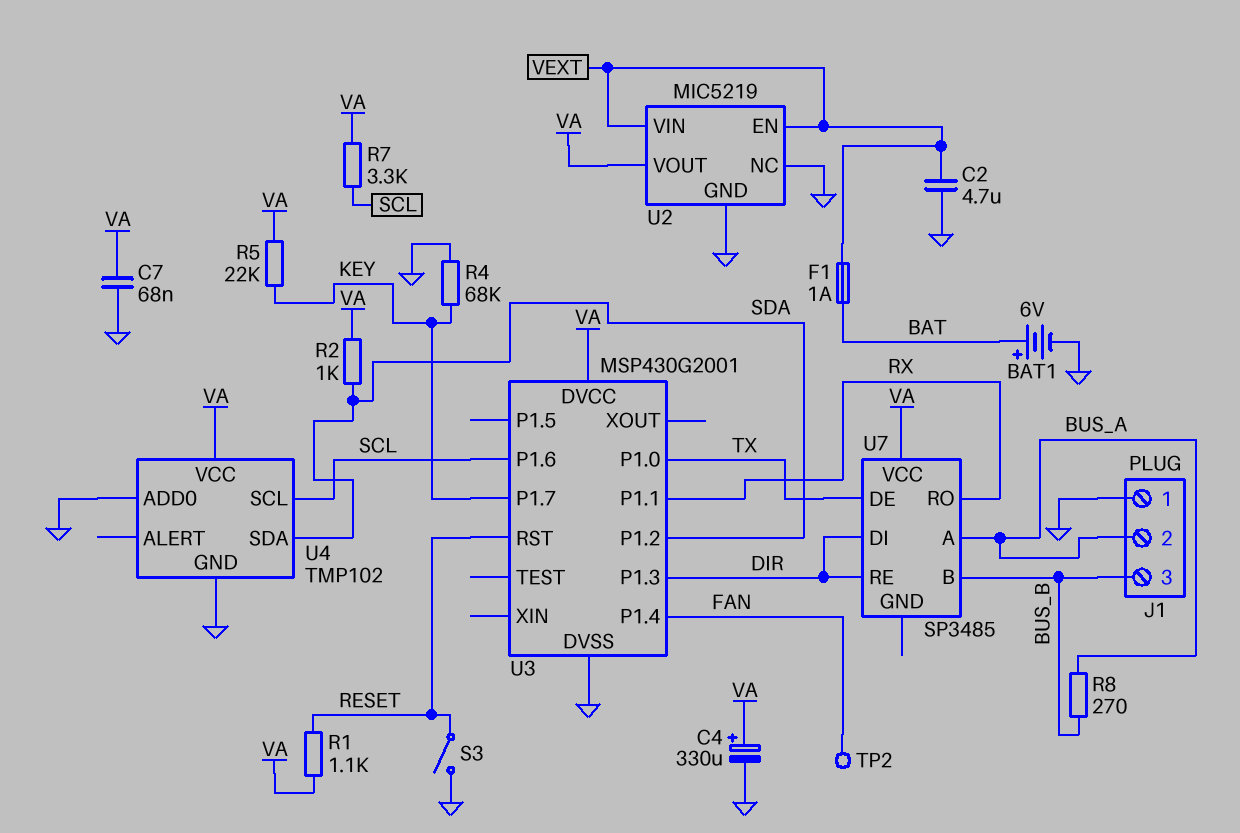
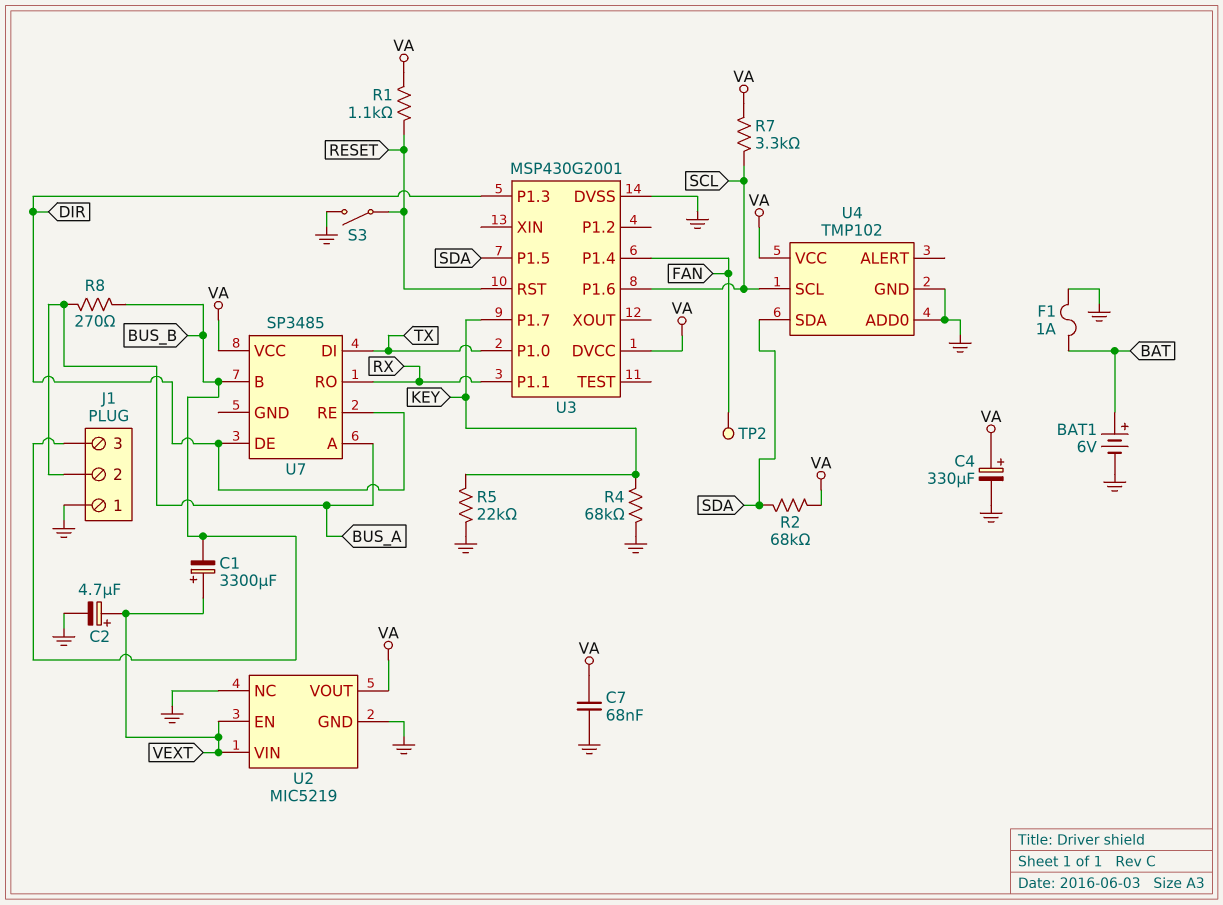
C1: none -> 3300uF (plus VEXT, minus BUS_B)
C2: 4.7uF (GND, VEXT) -> 4.7uF (plus VEXT, minus GND)
F1: 1A (BAT, VEXT) -> 1A (BAT, GND)
R2: 1k (SDA, VA) -> 68k (SDA, VA)
R5: 22k (KEY, VA) -> 22k (GND, KEY)
U3 pin P1.2: SDA -> none
U3 pin P1.5: none -> SDA
U7 pin DE: TX -> DIR
U7 pin DI: DIR -> TX

